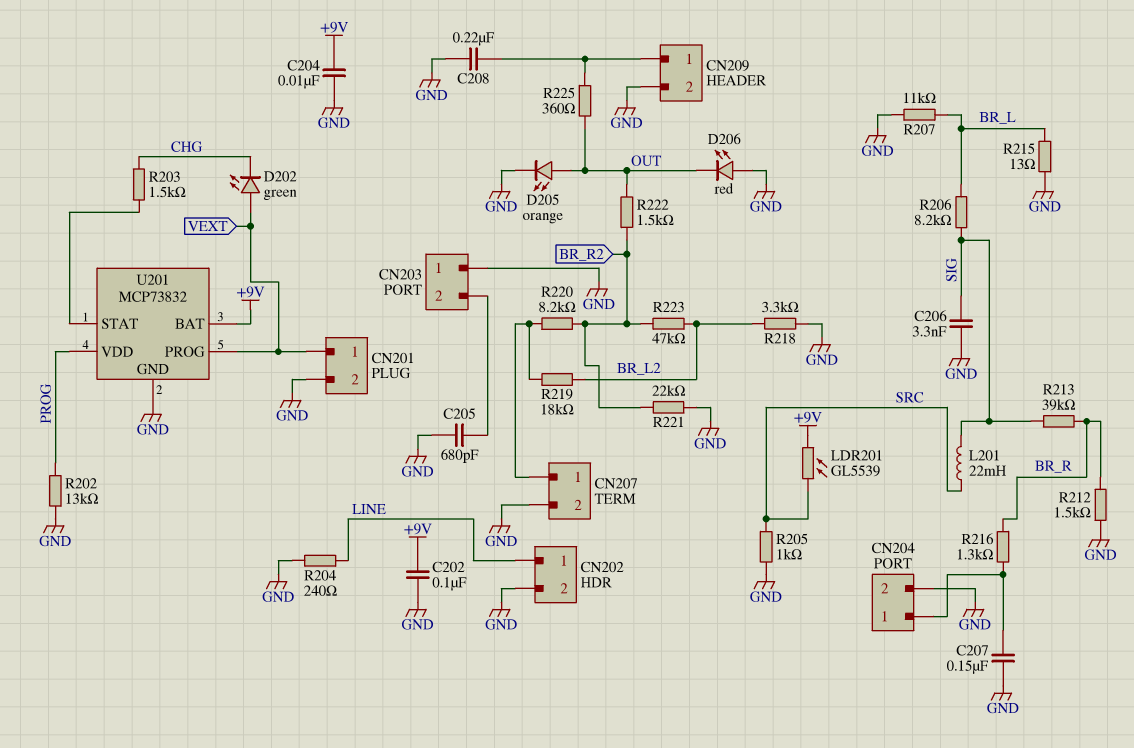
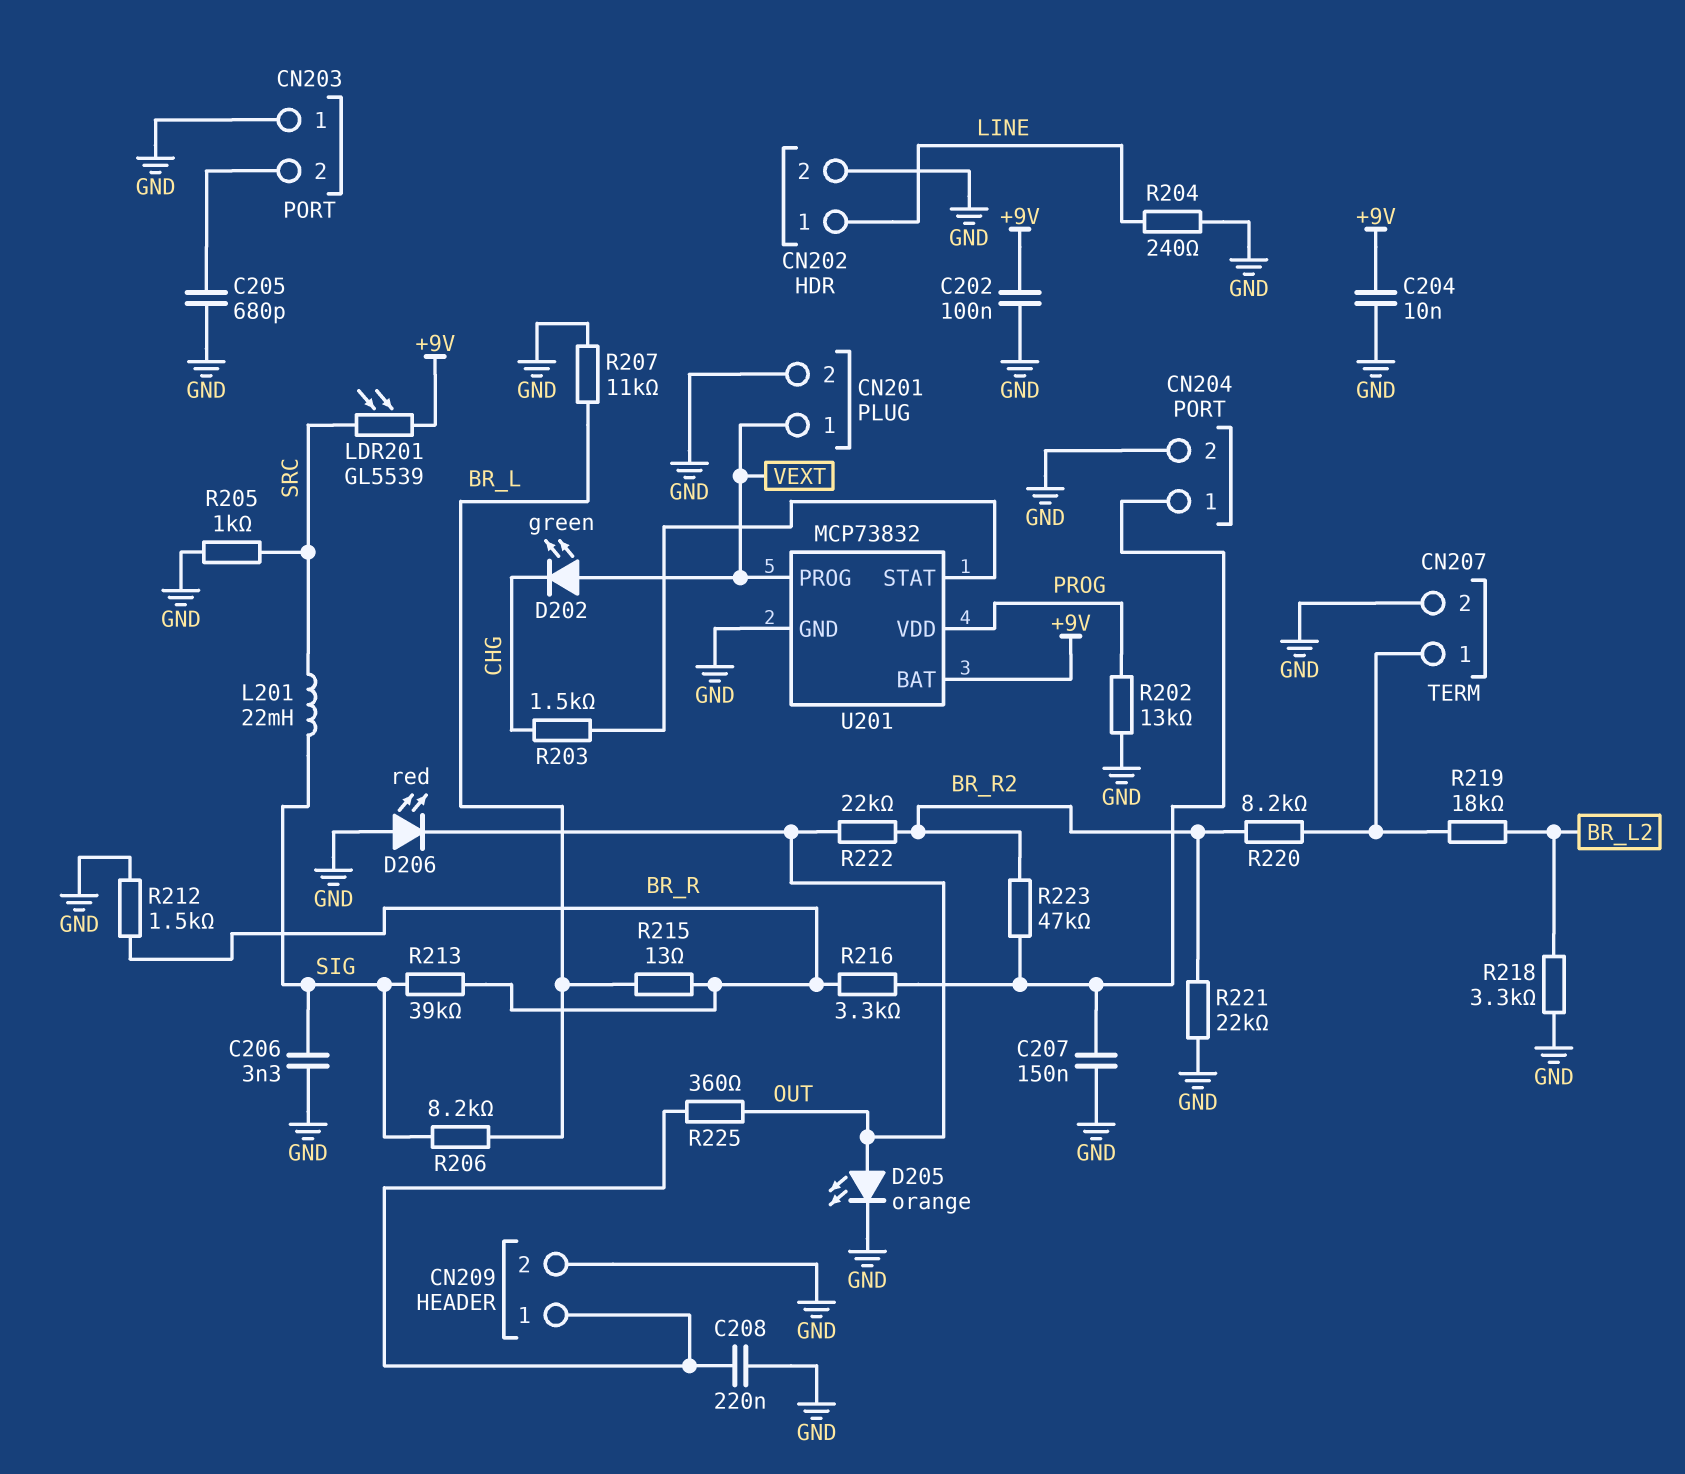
R215: 13 (BR_L, GND) -> 13 (BR_L, BR_R)
R216: 1.3k (BR_R, CN204/1) -> 3.3k (BR_R, CN204/1)
R222: 1.5k (BR_R2, OUT) -> 22k (BR_R2, OUT)
R223: 47k (BR_L2, BR_R2) -> 47k (BR_R2, CN204/1)

